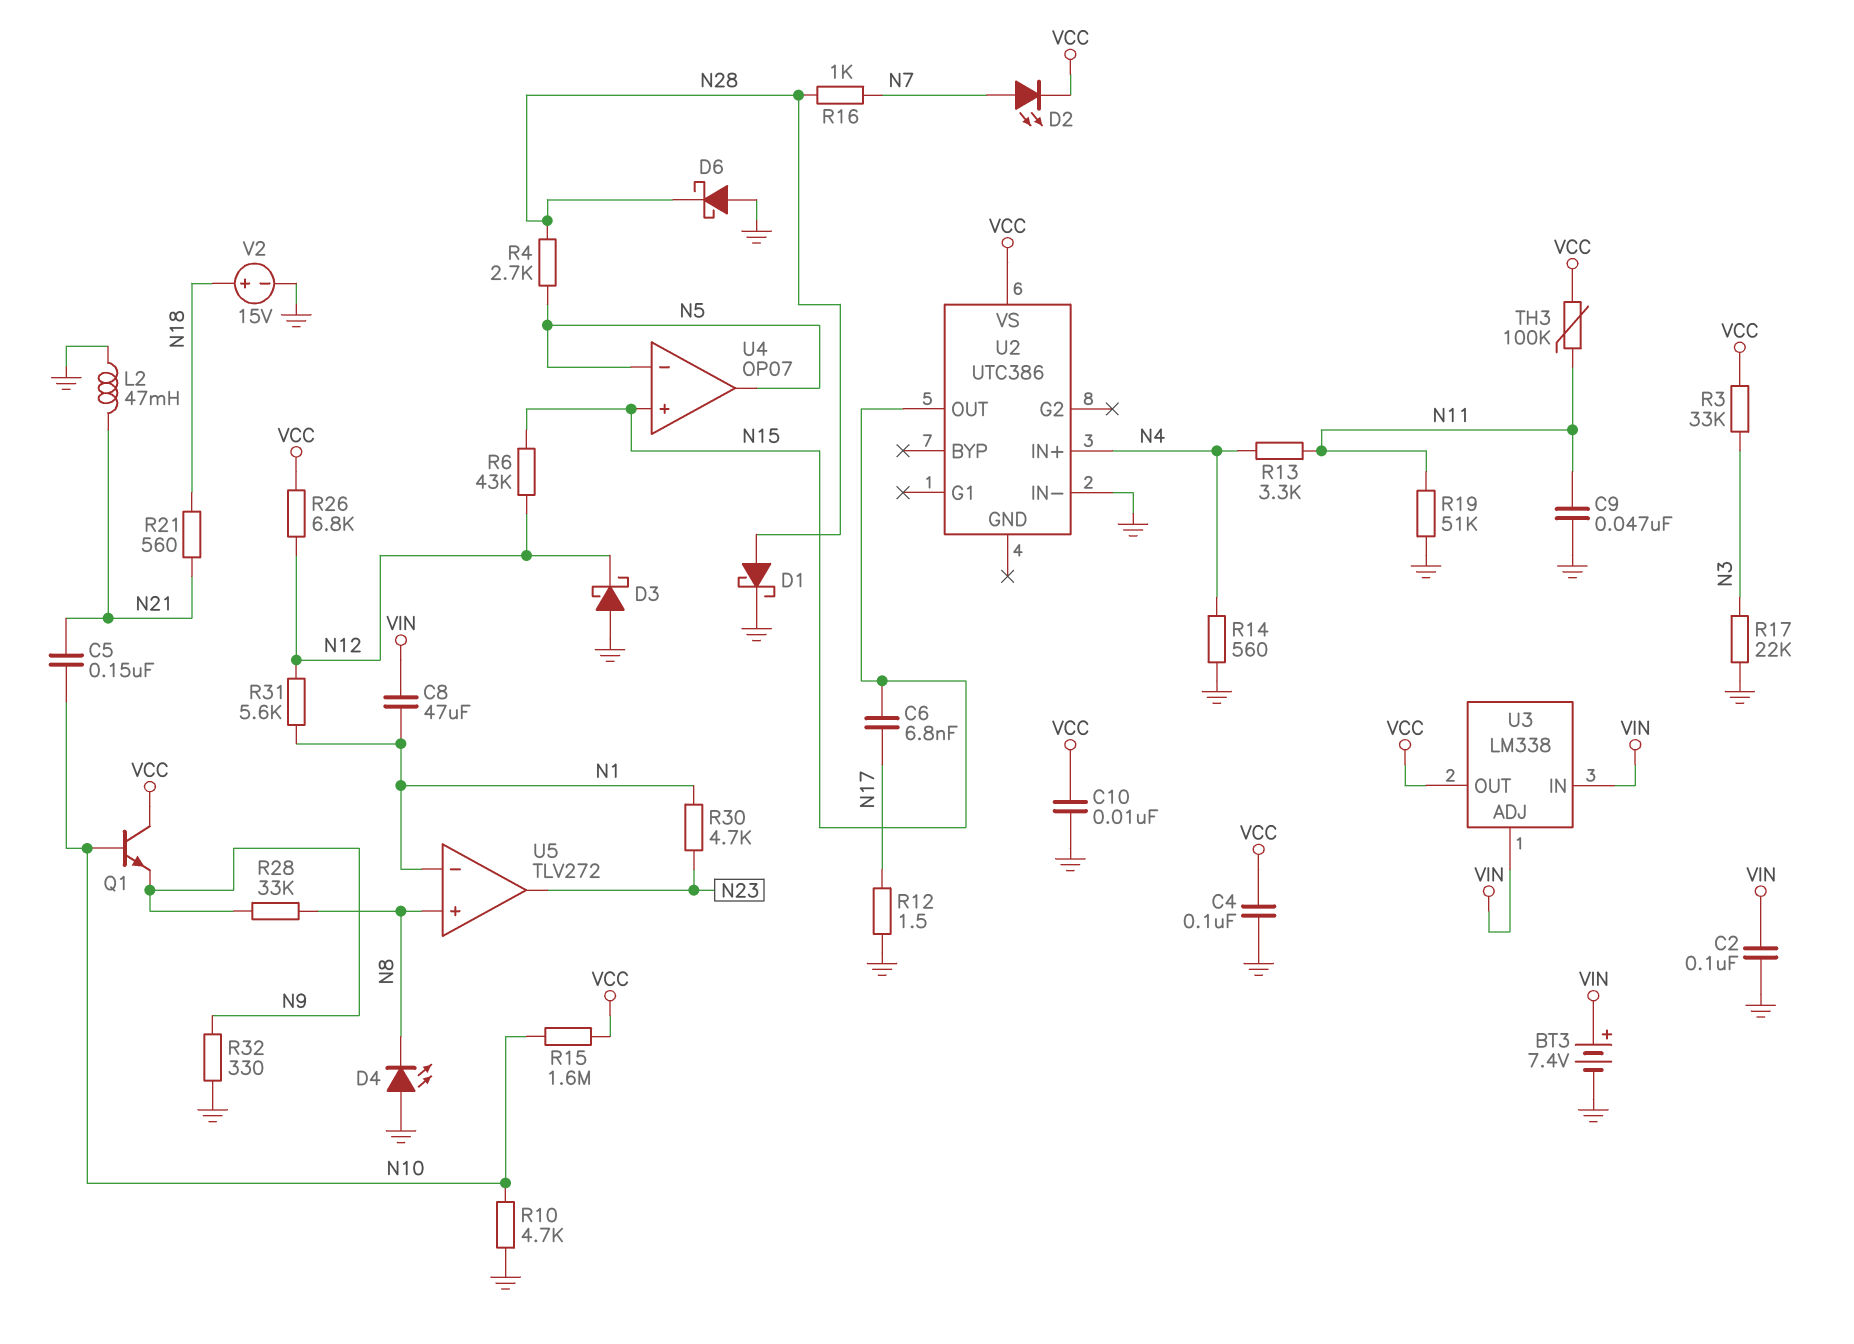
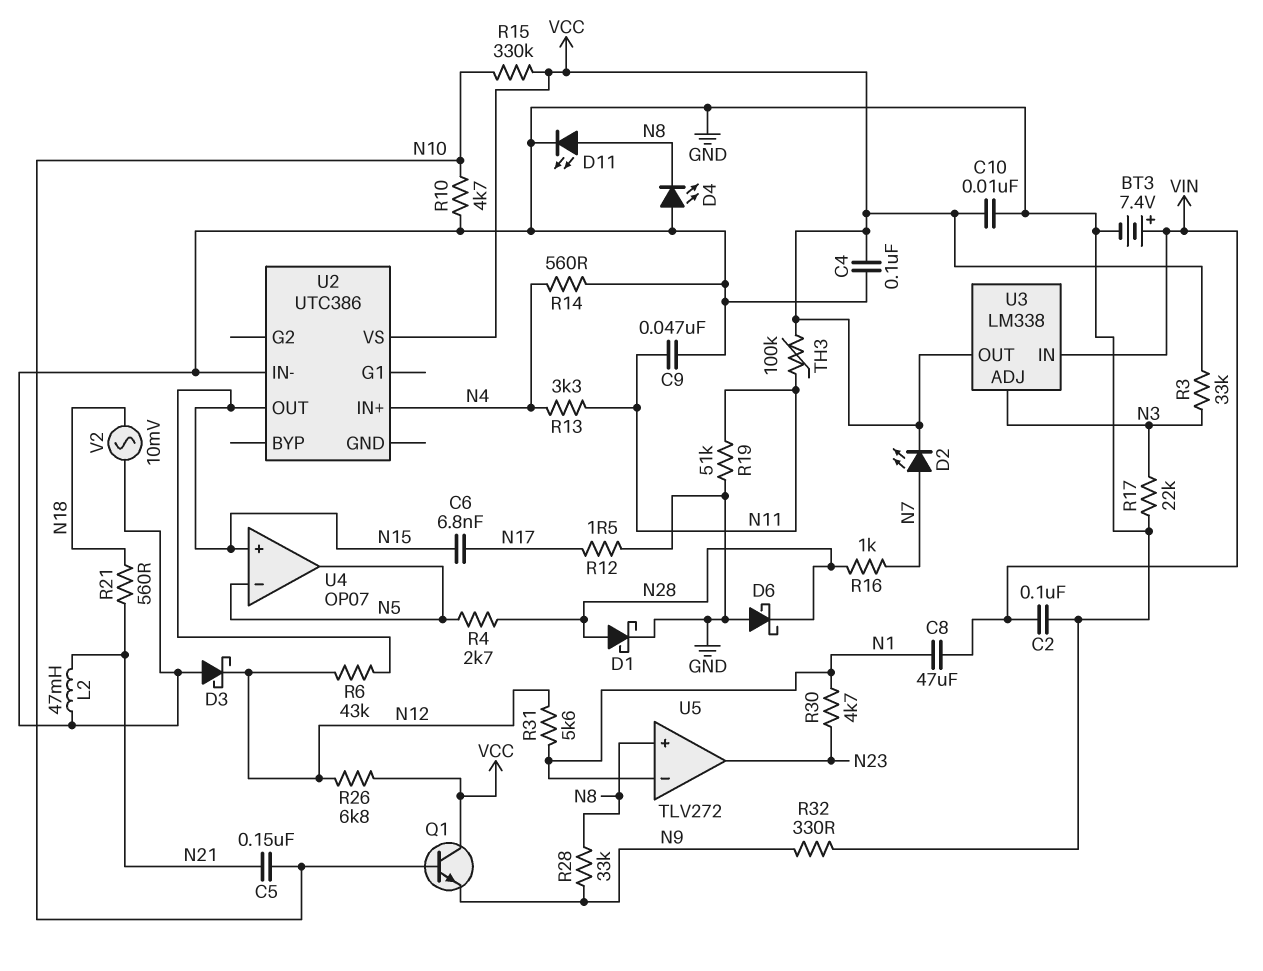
D11: none -> LED (A N8, K GND)
R15: 1.6M (N10, VCC) -> 330k (N10, VCC)
U3 pin ADJ: VIN -> N3
V2: 15V (plus N18, minus GND) -> AC 10mV (GND, N18)

